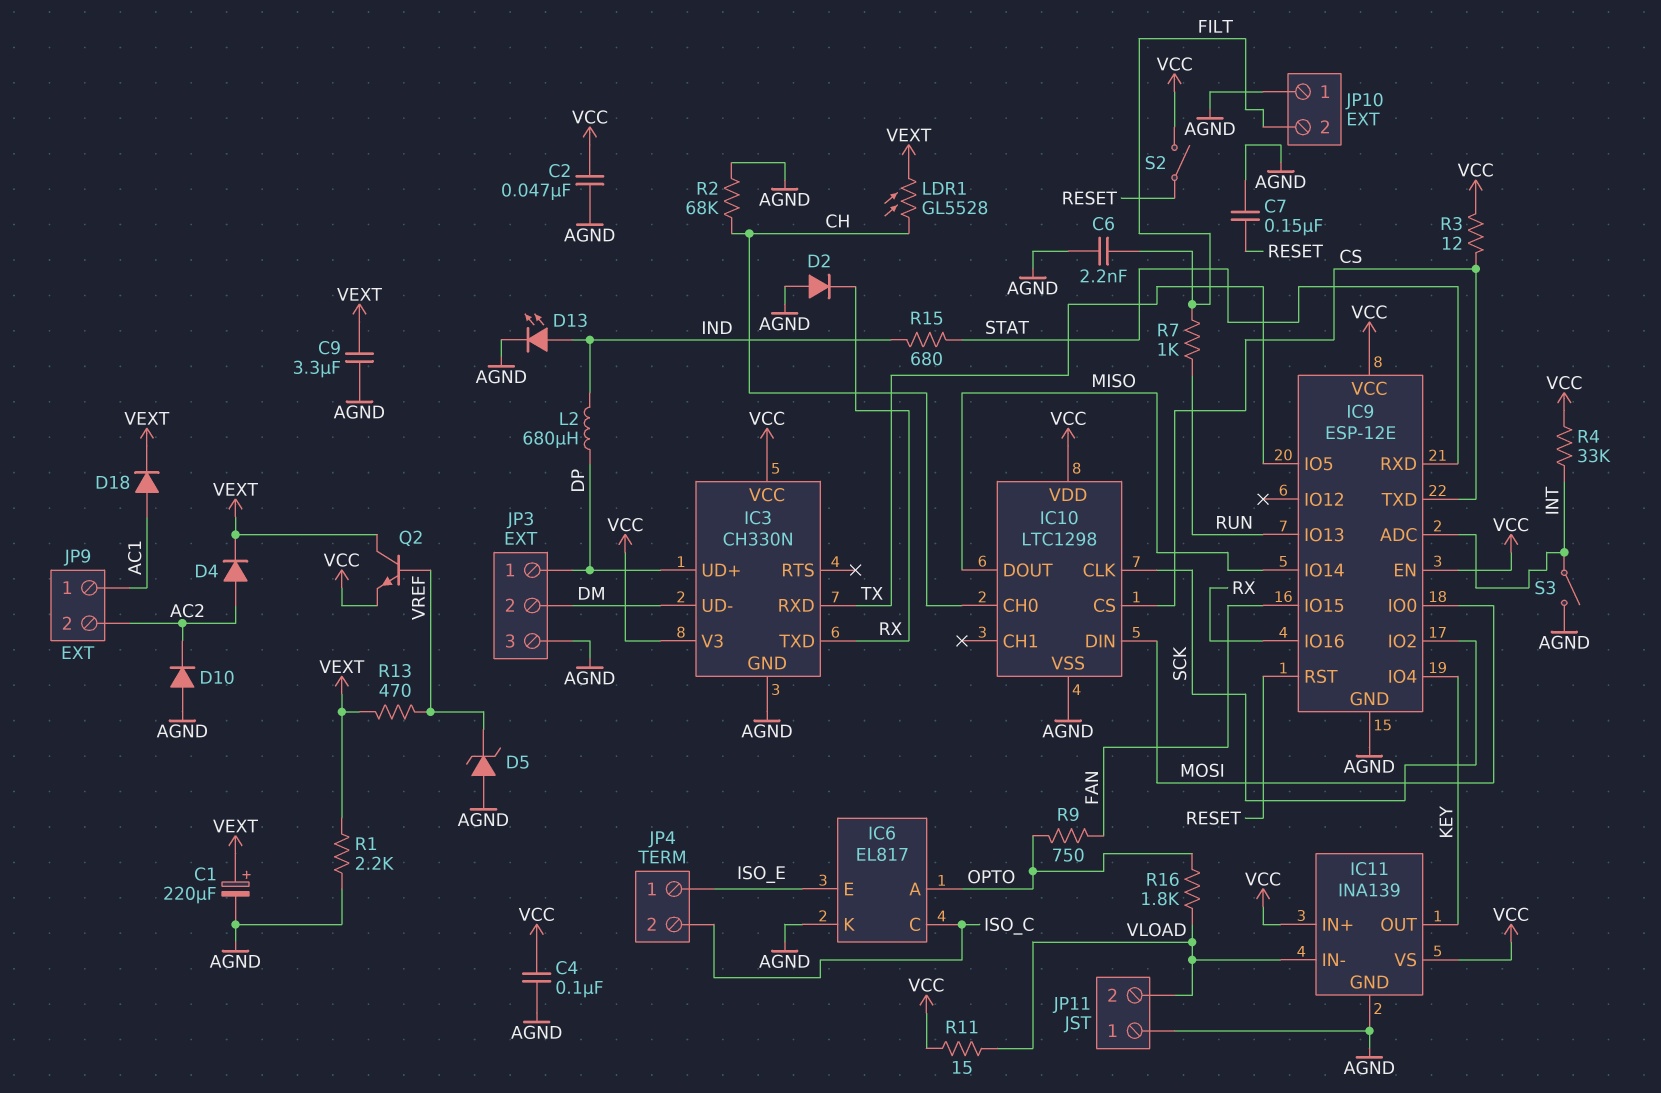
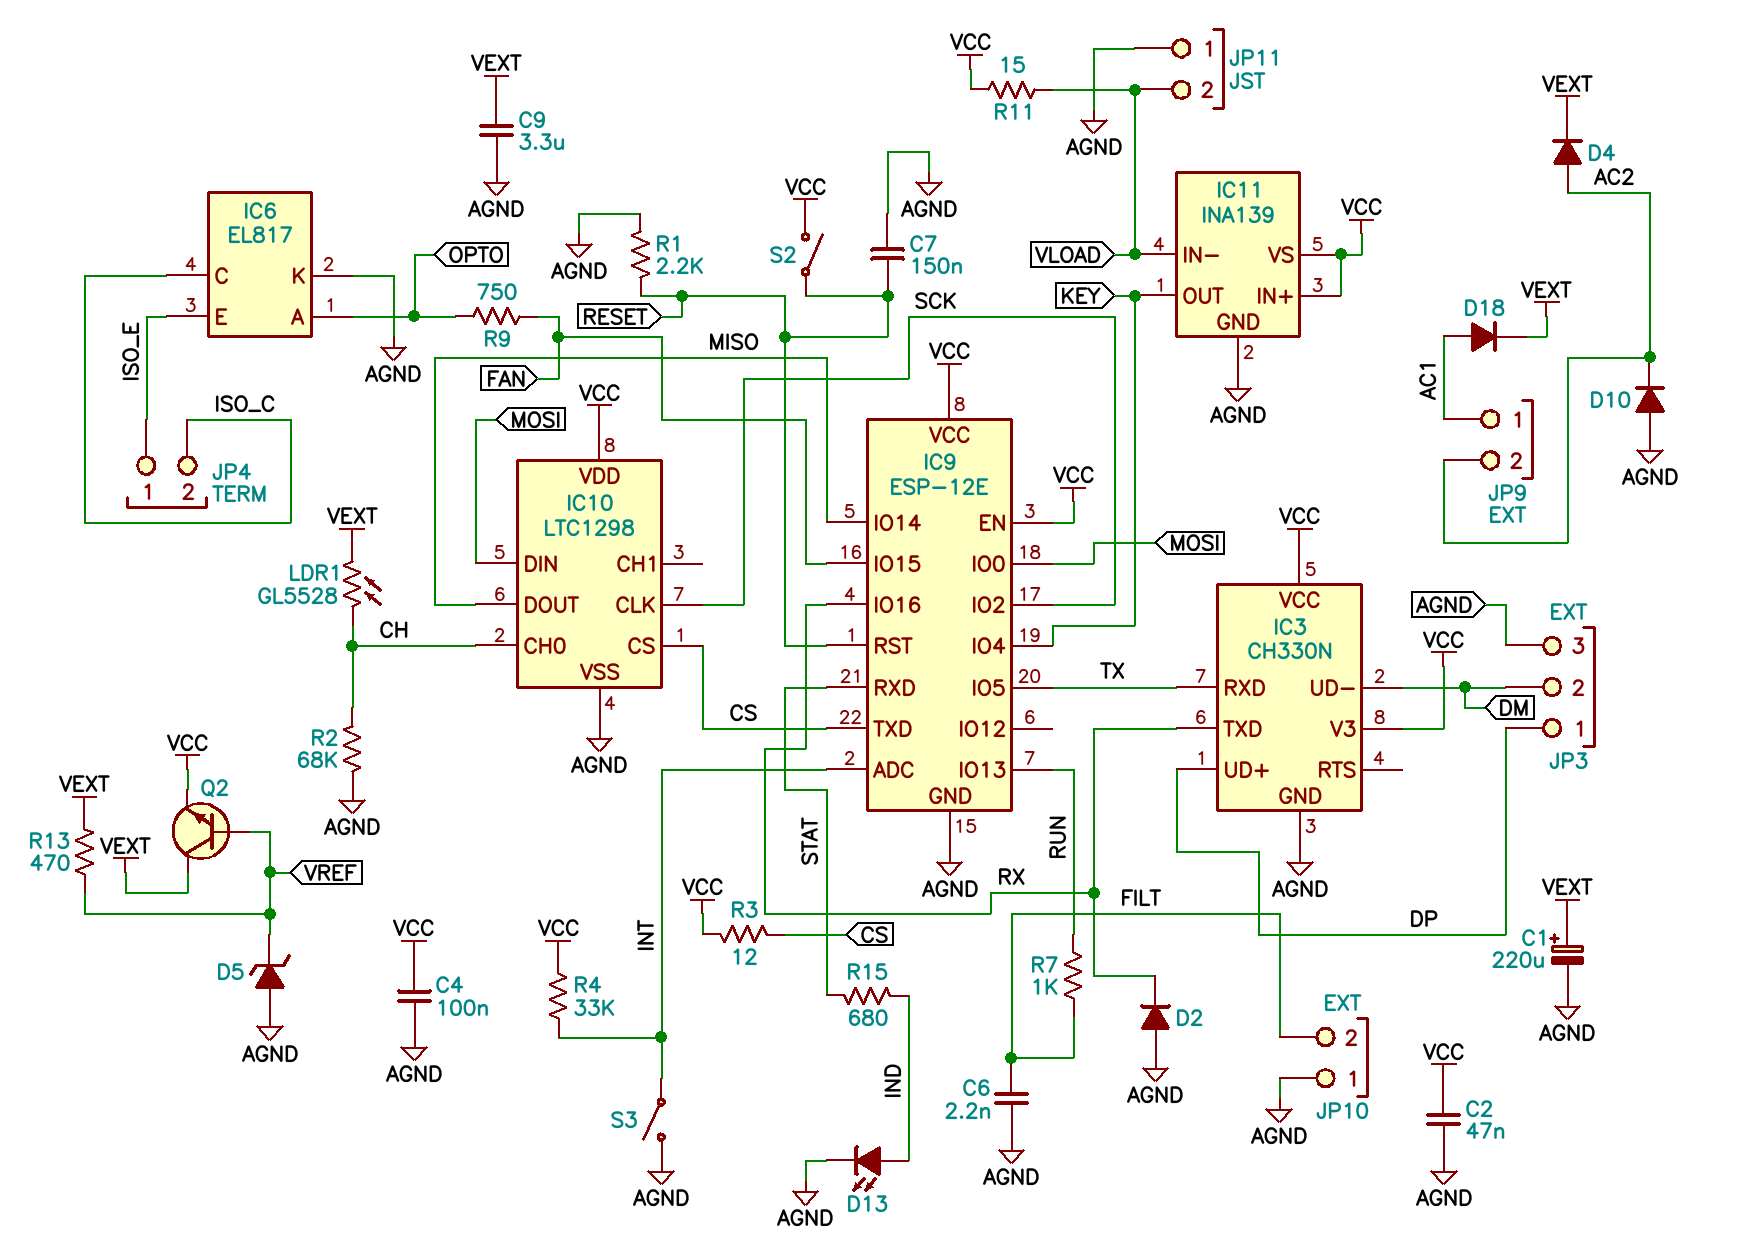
L2: 680uH (DP, IND) -> none
R1: 2.2k (AGND, VEXT) -> 2.2k (AGND, RESET)
R16: 1.8k (OPTO, VLOAD) -> none

